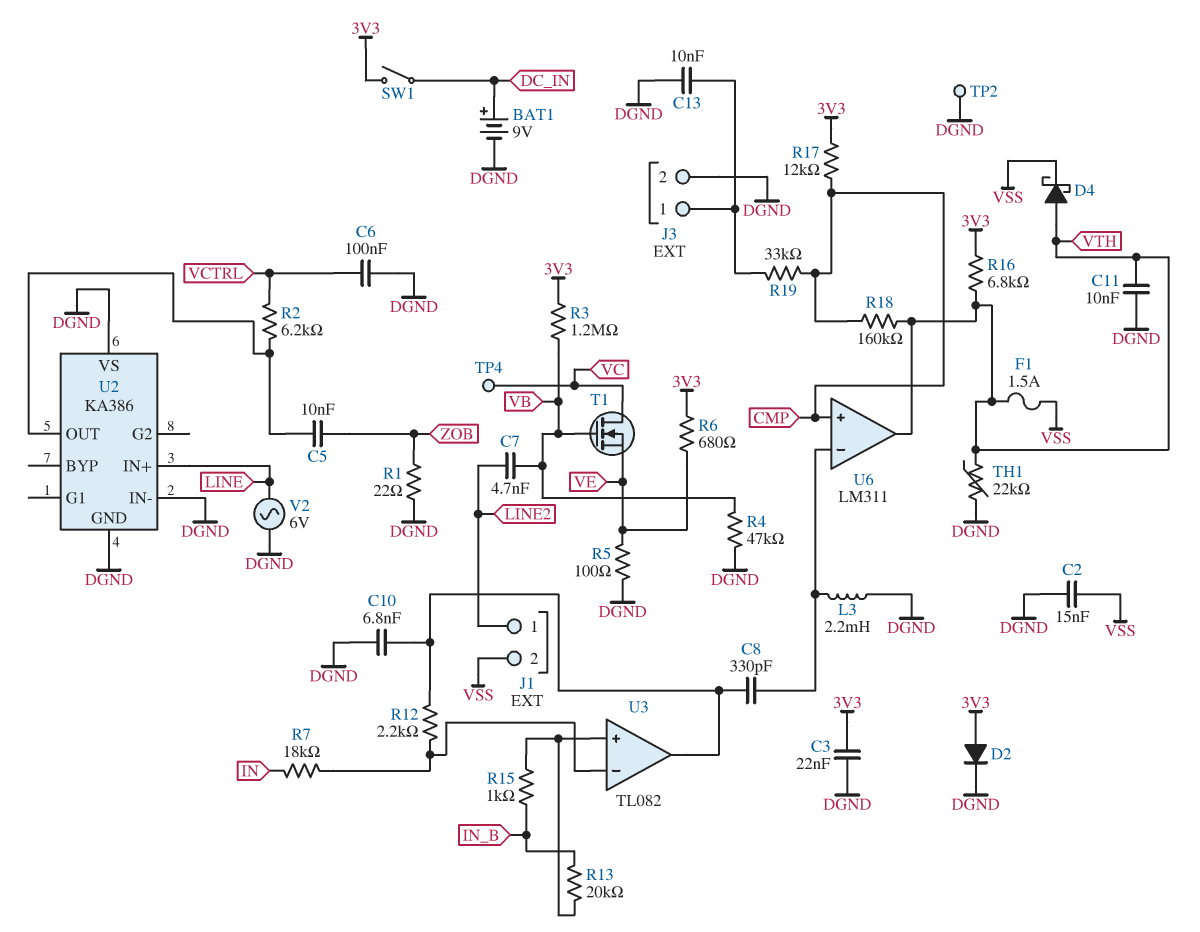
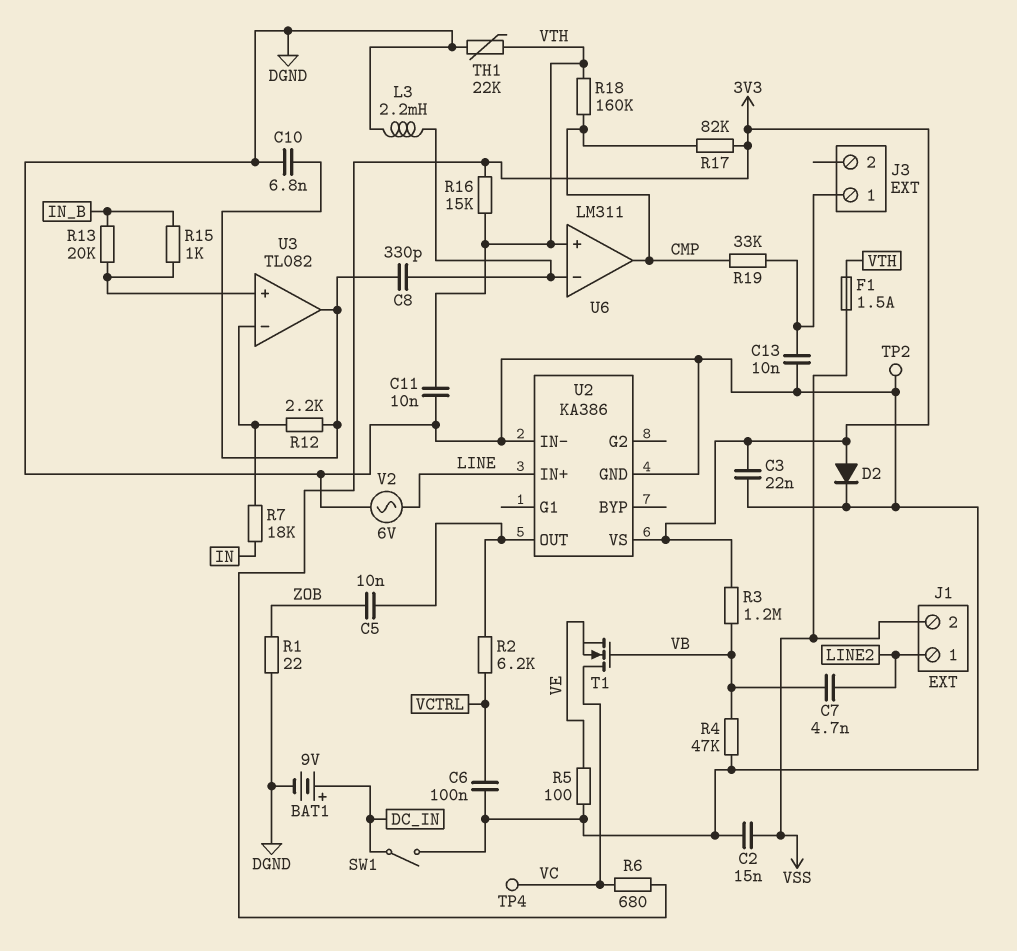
D4: schottky (A VTH, K VSS) -> none
J3 pin 2: DGND -> none
R6: 680 (3V3, VE) -> 680 (3V3, VC)
R16: 6.8k (3V3, VTH) -> 15k (3V3, VTH)
R17: 12k (3V3, CMP) -> 82k (3V3, CMP)
SW1: switch (3V3, DC_IN) -> switch (DC_IN, DGND)
U2 pin VS: DGND -> 3V3
U6 pin in+: CMP -> VTH
U6 pin out: VTH -> CMP

